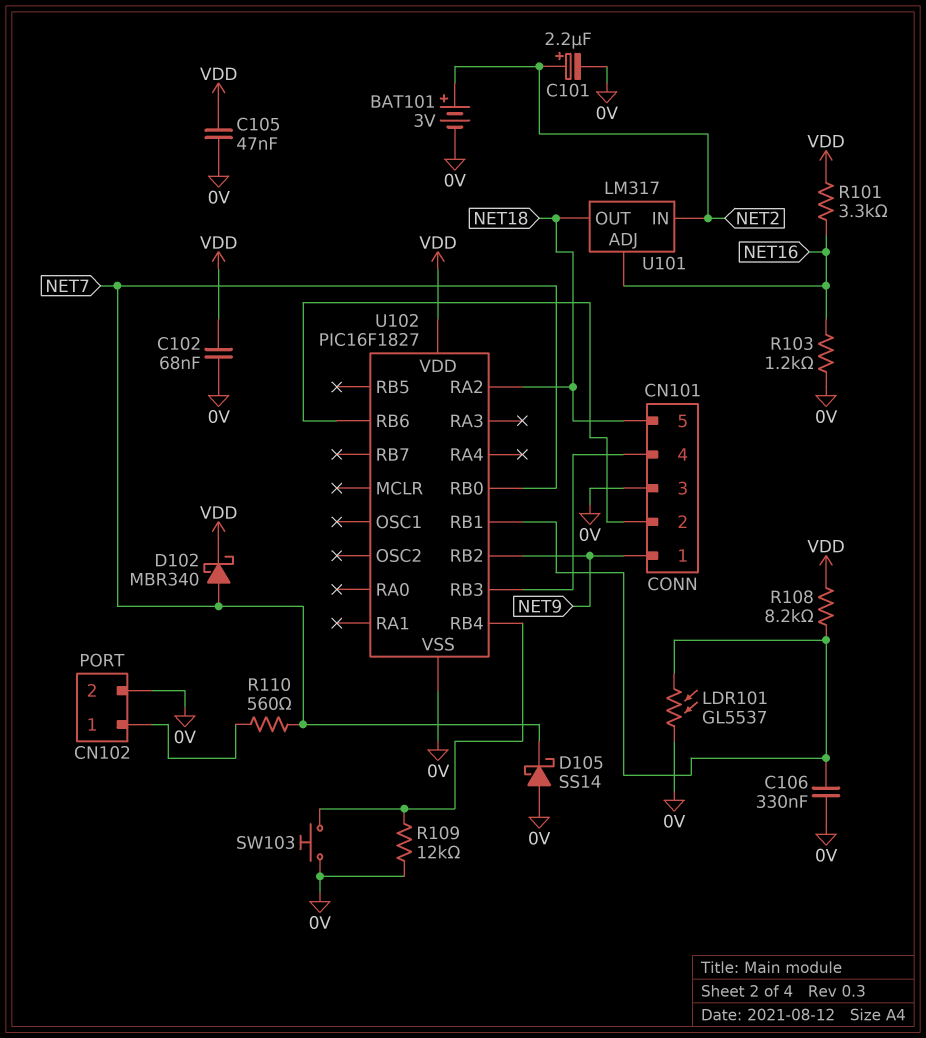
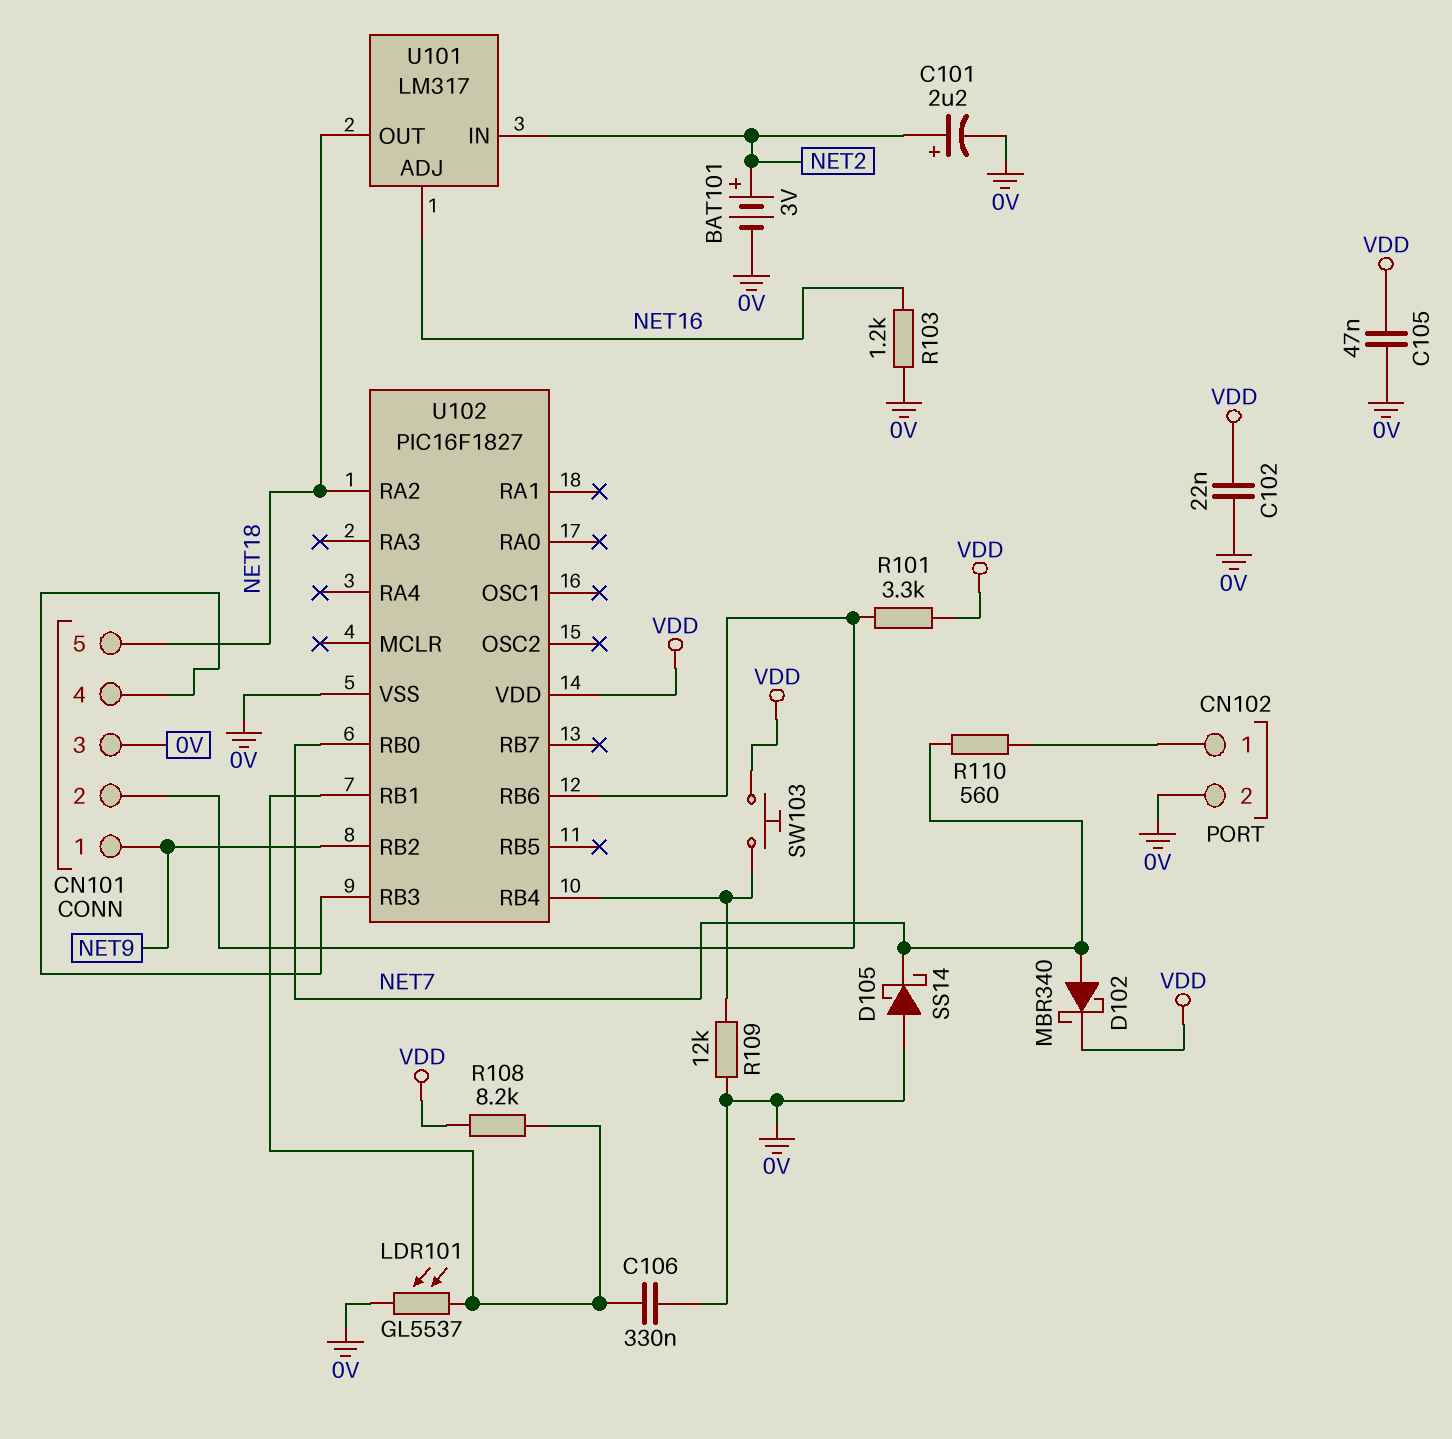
C102: 68nF (0V, VDD) -> 22nF (0V, VDD)
R101: 3.3k (NET16, VDD) -> 3.3k (CN101/2, VDD)
SW103: button (0V, U102/RB4) -> button (U102/RB4, VDD)

